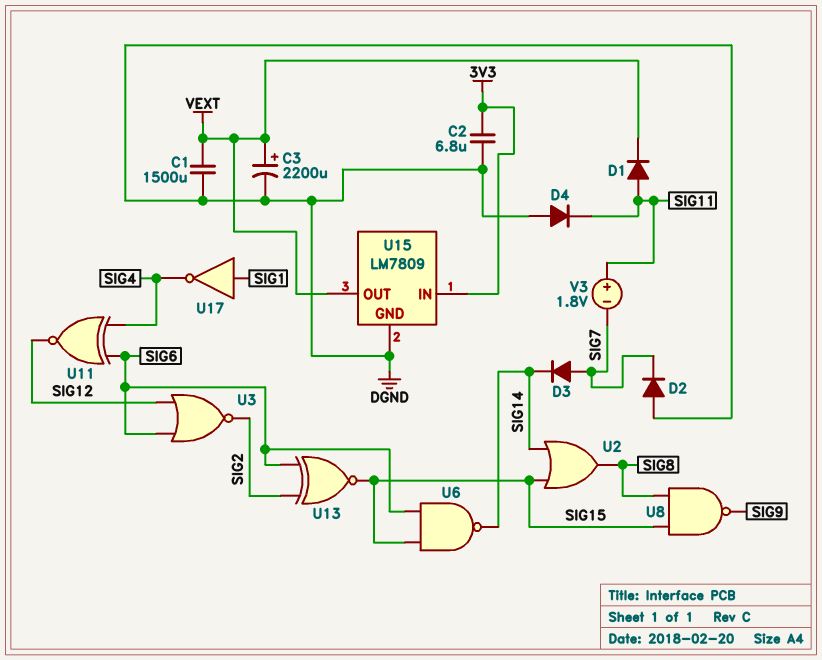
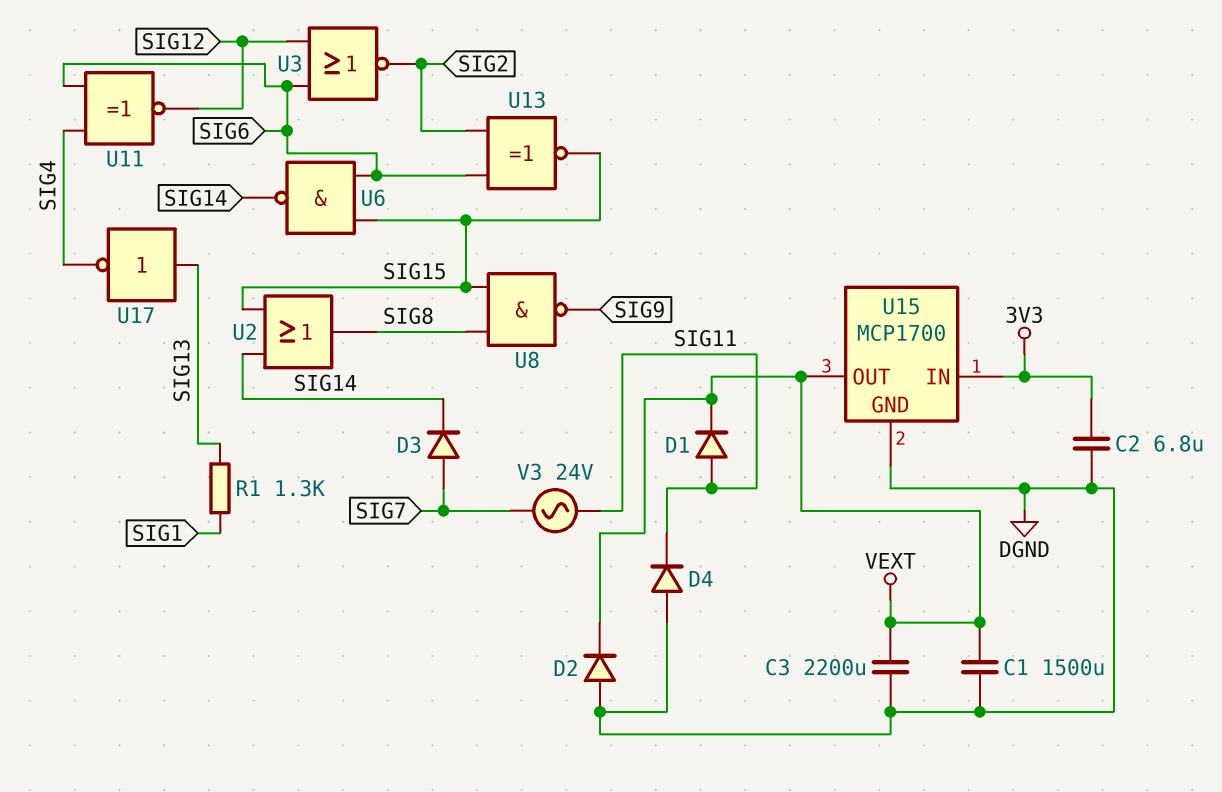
C3: 2200uF (plus VEXT, minus DGND) -> 2200uF (DGND, VEXT)
D2: diode (A DGND, K SIG7) -> diode (A DGND, K VEXT)
R1: none -> 1.3k (SIG1, SIG13)
U15: LM7809 -> MCP1700
U17: NOT (in SIG1, out SIG4) -> NOT (in SIG13, out SIG4)
V3: 1.8V (plus SIG11, minus SIG7) -> AC 24V (SIG7, SIG11)

